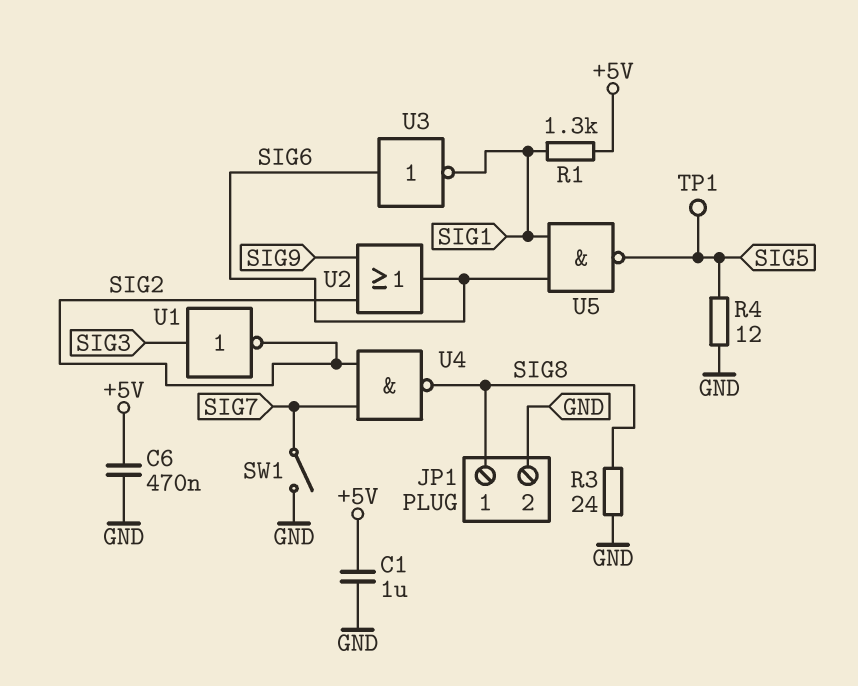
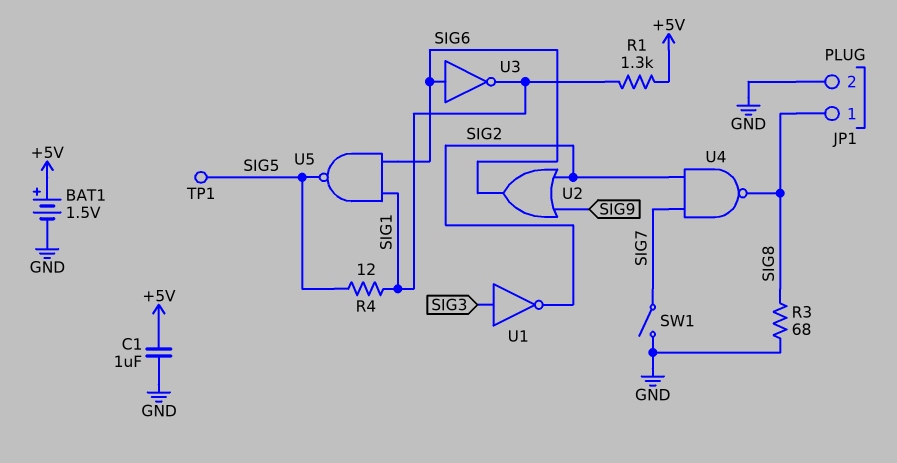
BAT1: none -> 1.5V (plus +5V, minus GND)
C6: 470nF (+5V, GND) -> none
R3: 24 (GND, SIG8) -> 68 (GND, SIG8)
R4: 12 (GND, SIG5) -> 12 (SIG1, SIG5)

